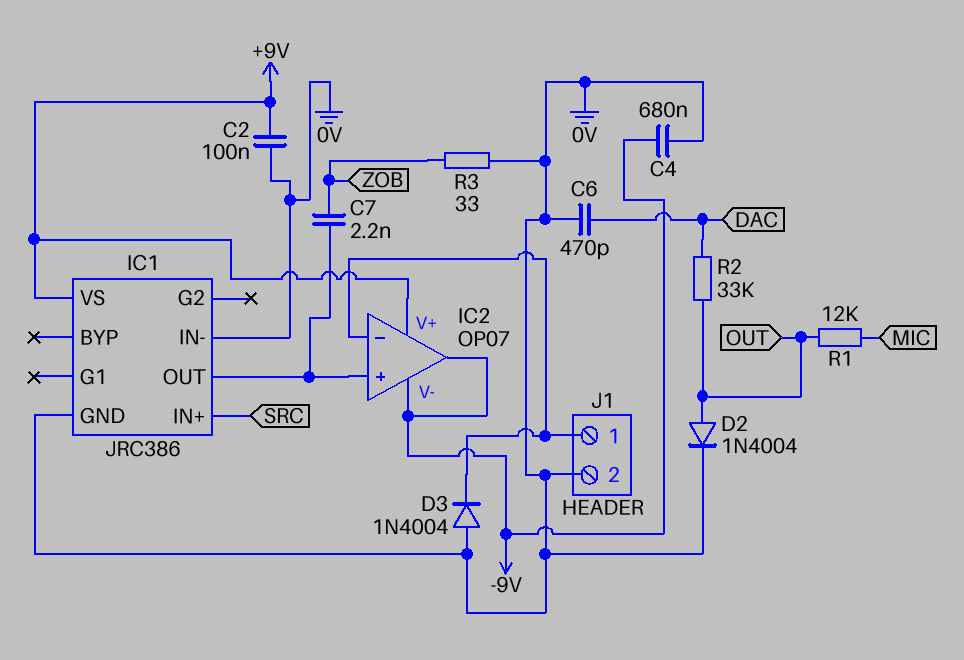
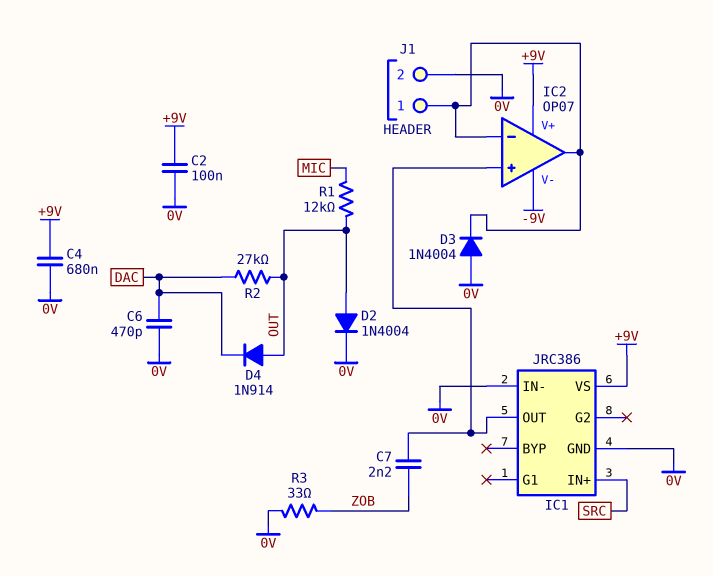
C4: 680nF (-9V, 0V) -> 680nF (+9V, 0V)
D4: none -> diode 1N914 (A OUT, K DAC)
IC2 pin out: -9V -> IC2/in-
R2: 33k (DAC, OUT) -> 27k (DAC, OUT)

